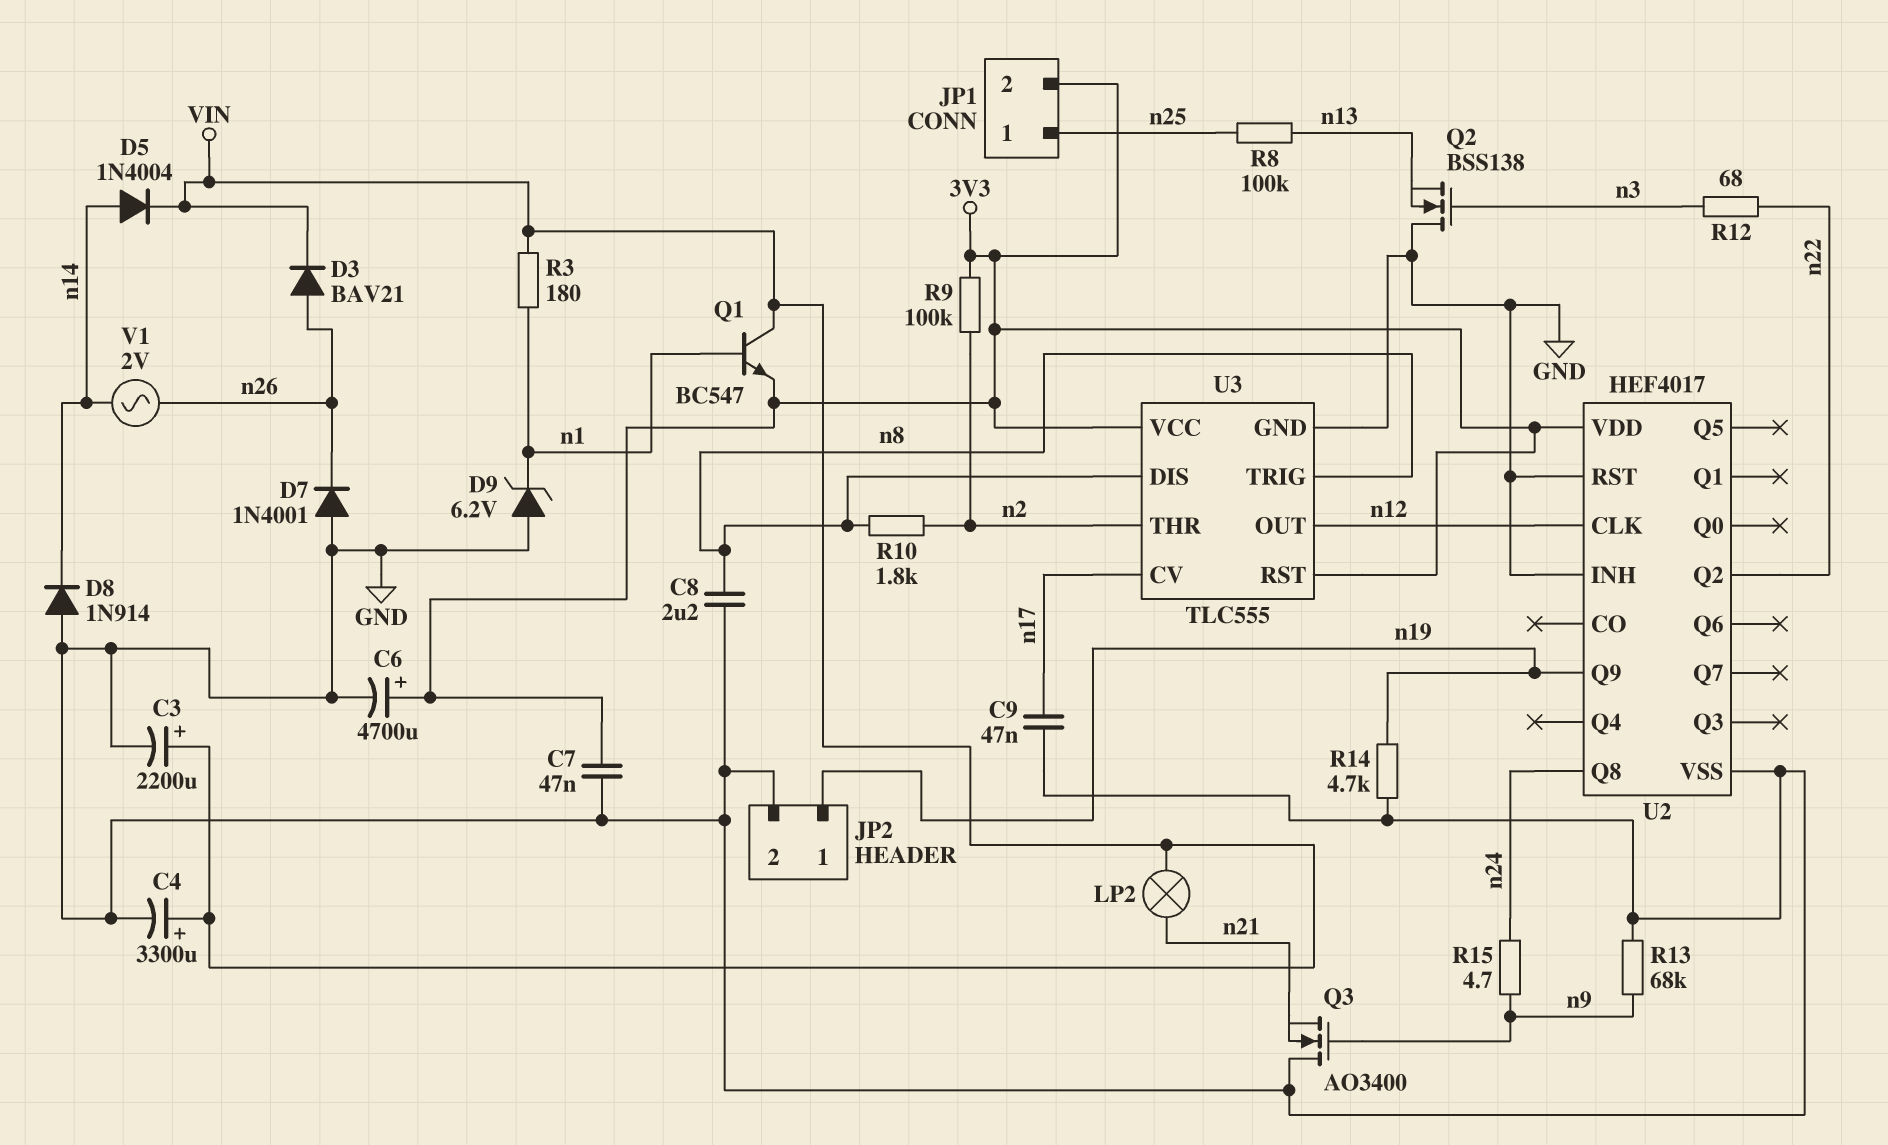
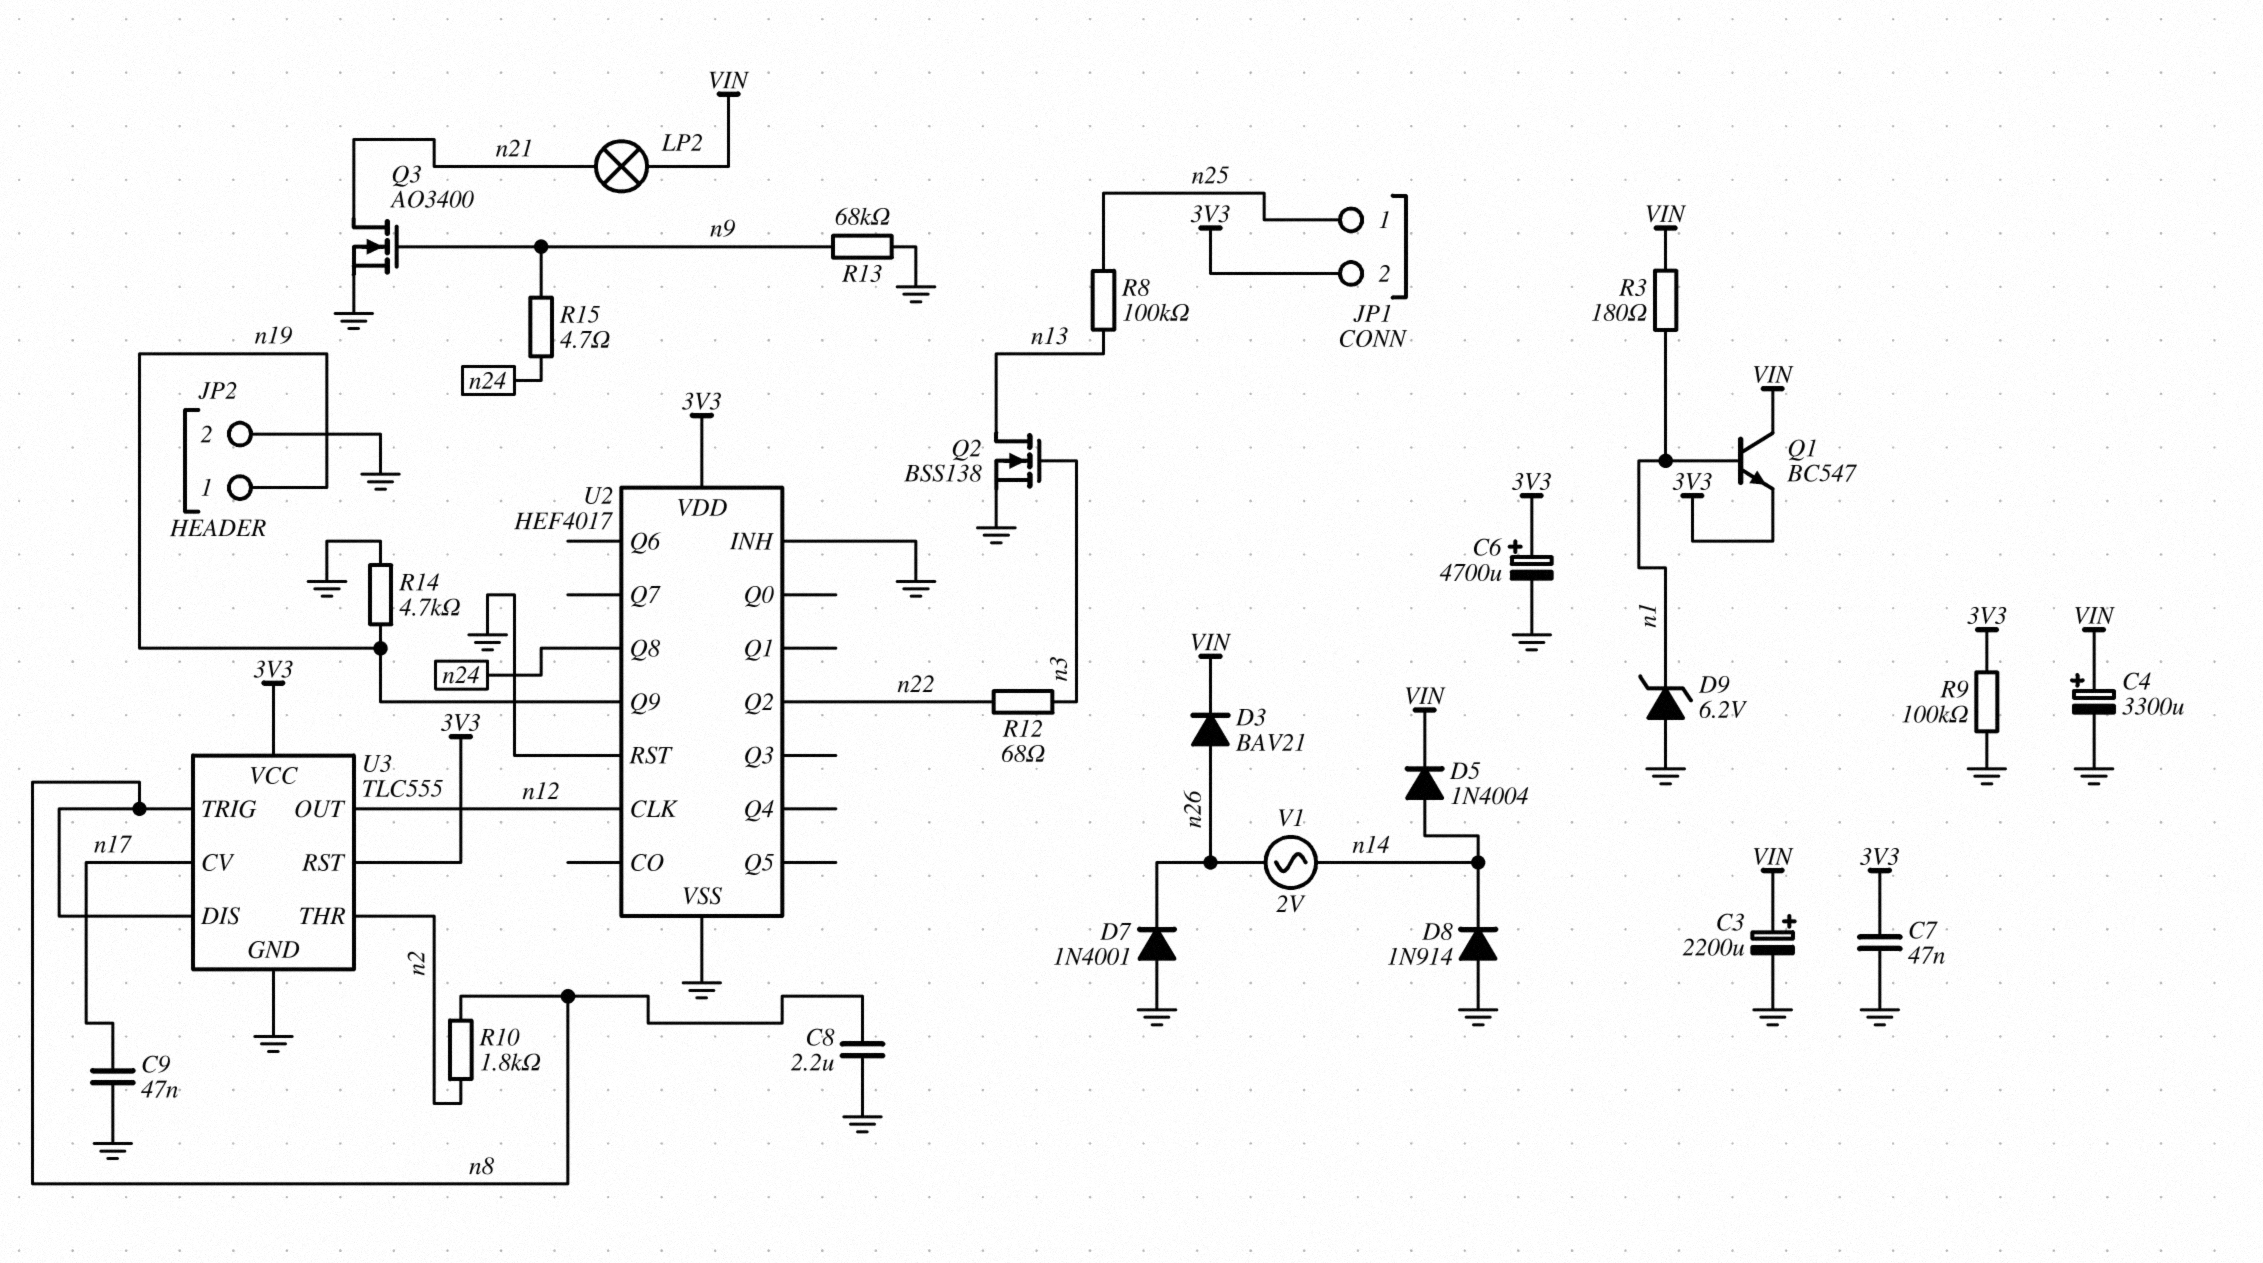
Q2: NMOS BSS138 (G n3, D GND, S n13) -> NMOS BSS138 (G n3, D n13, S GND)
Q3: NMOS AO3400 (G n9, D GND, S n21) -> NMOS AO3400 (G n9, D n21, S GND)
R9: 100k (3V3, n2) -> 100k (3V3, GND)

